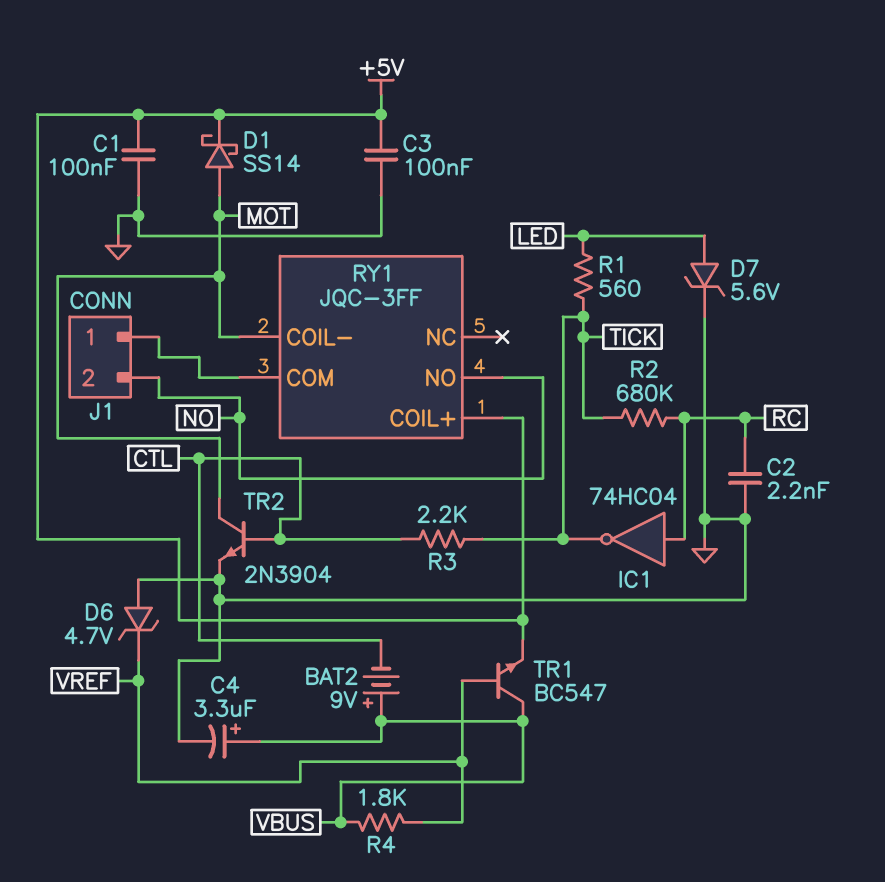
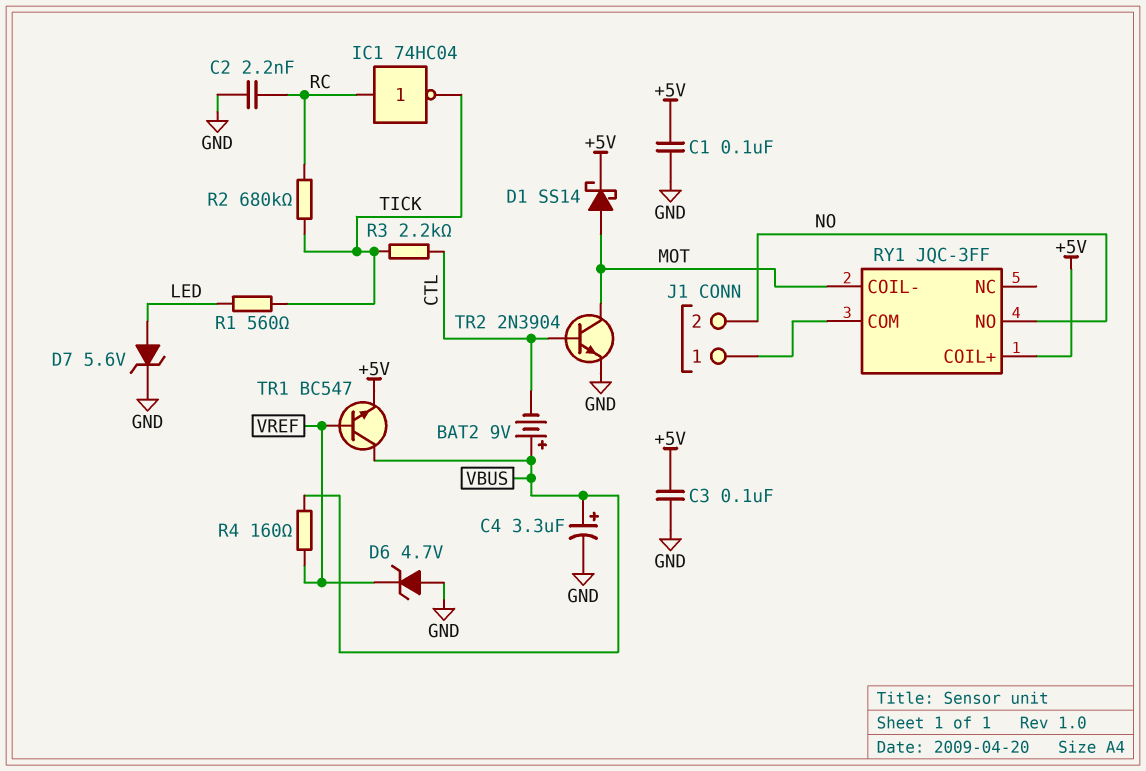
R4: 1.8k (VBUS, VREF) -> 160 (VBUS, VREF)

